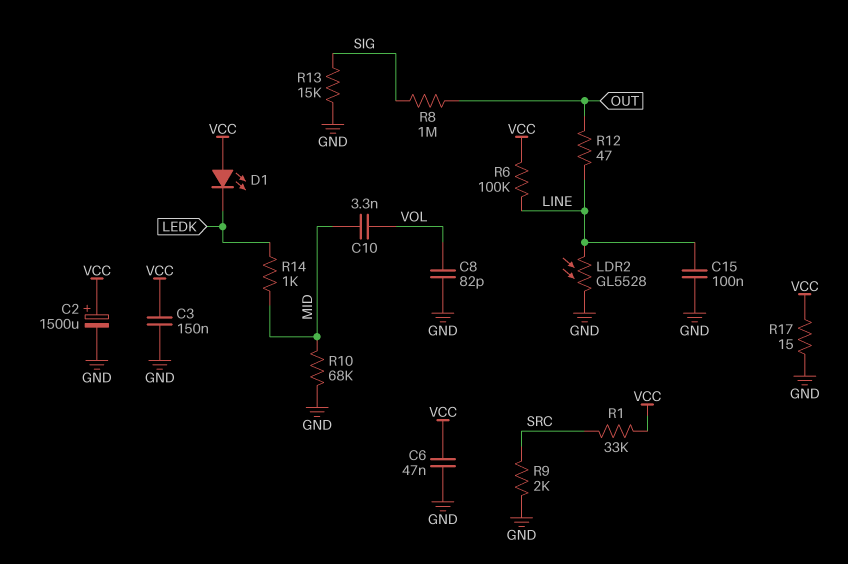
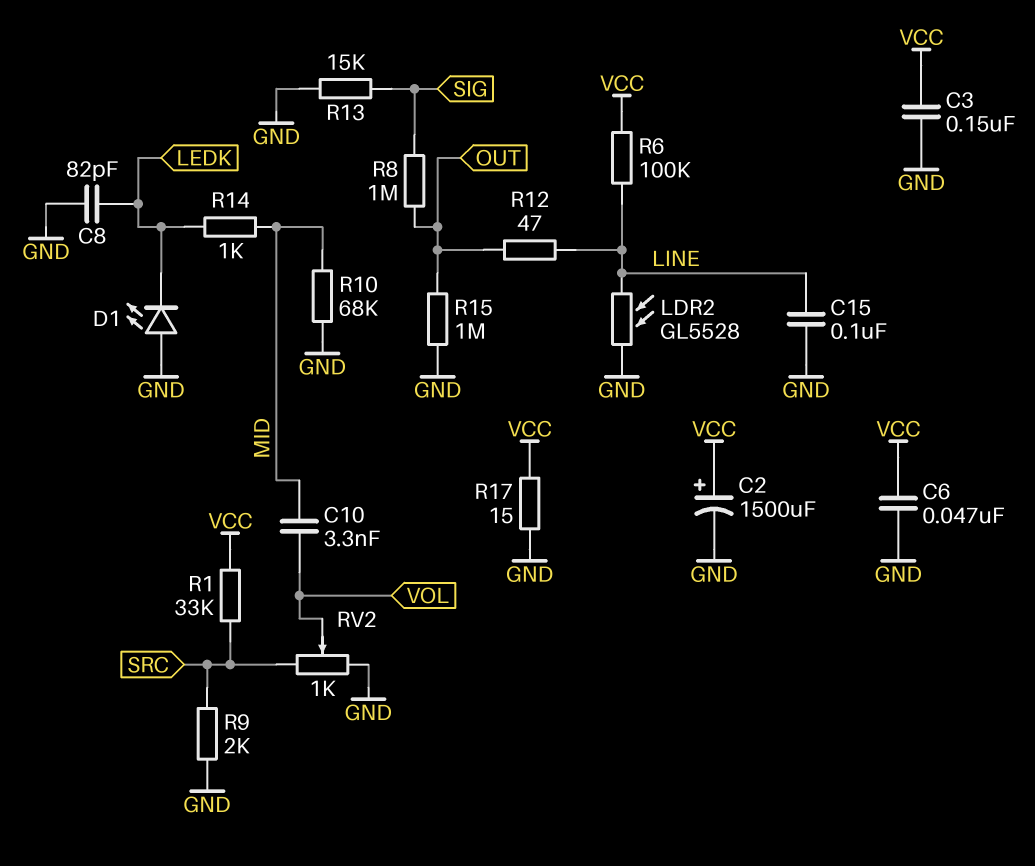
C8: 82pF (GND, VOL) -> 82pF (GND, LEDK)
D1: LED (A VCC, K LEDK) -> LED (A GND, K LEDK)
R15: none -> 1M (GND, OUT)
RV2: none -> 1k (GND, SRC, wiper VOL)

